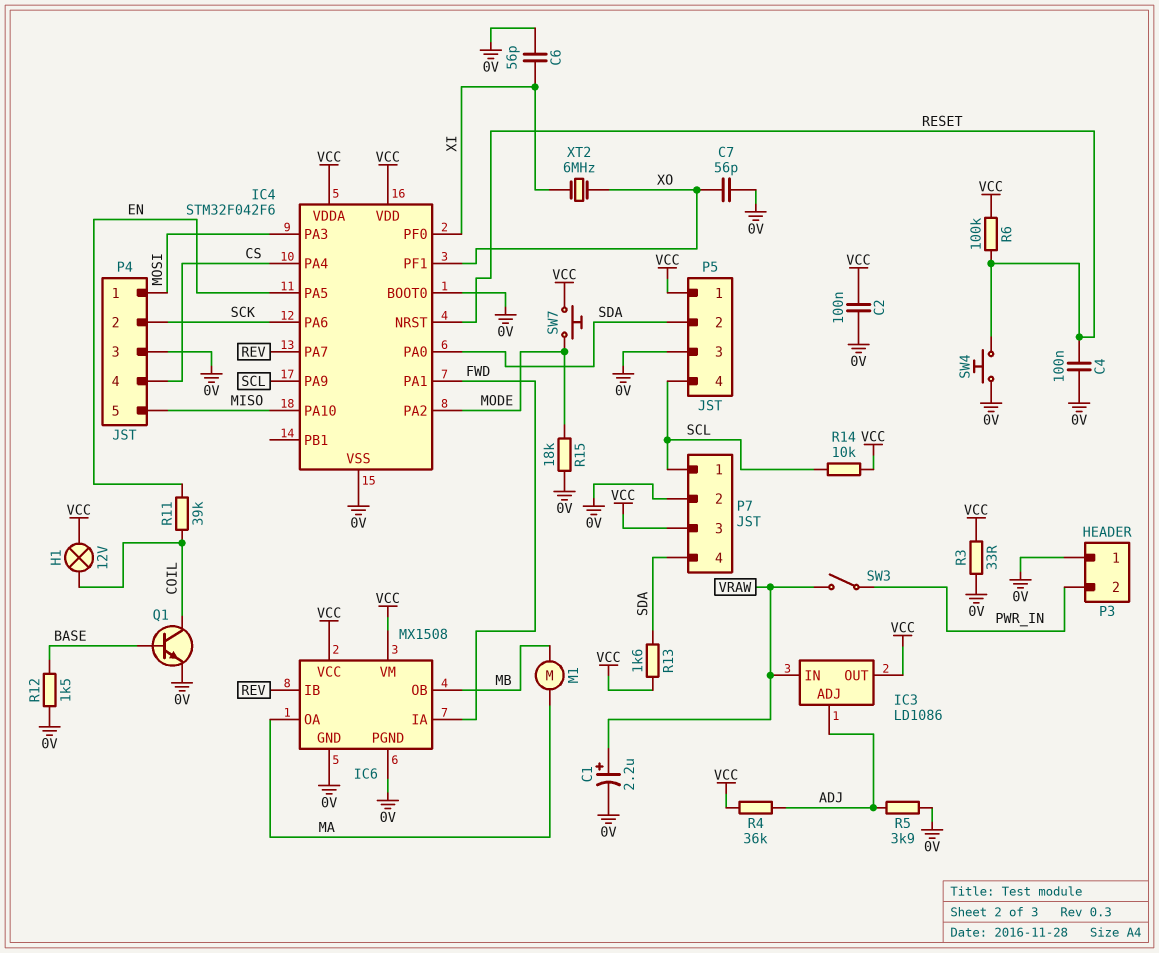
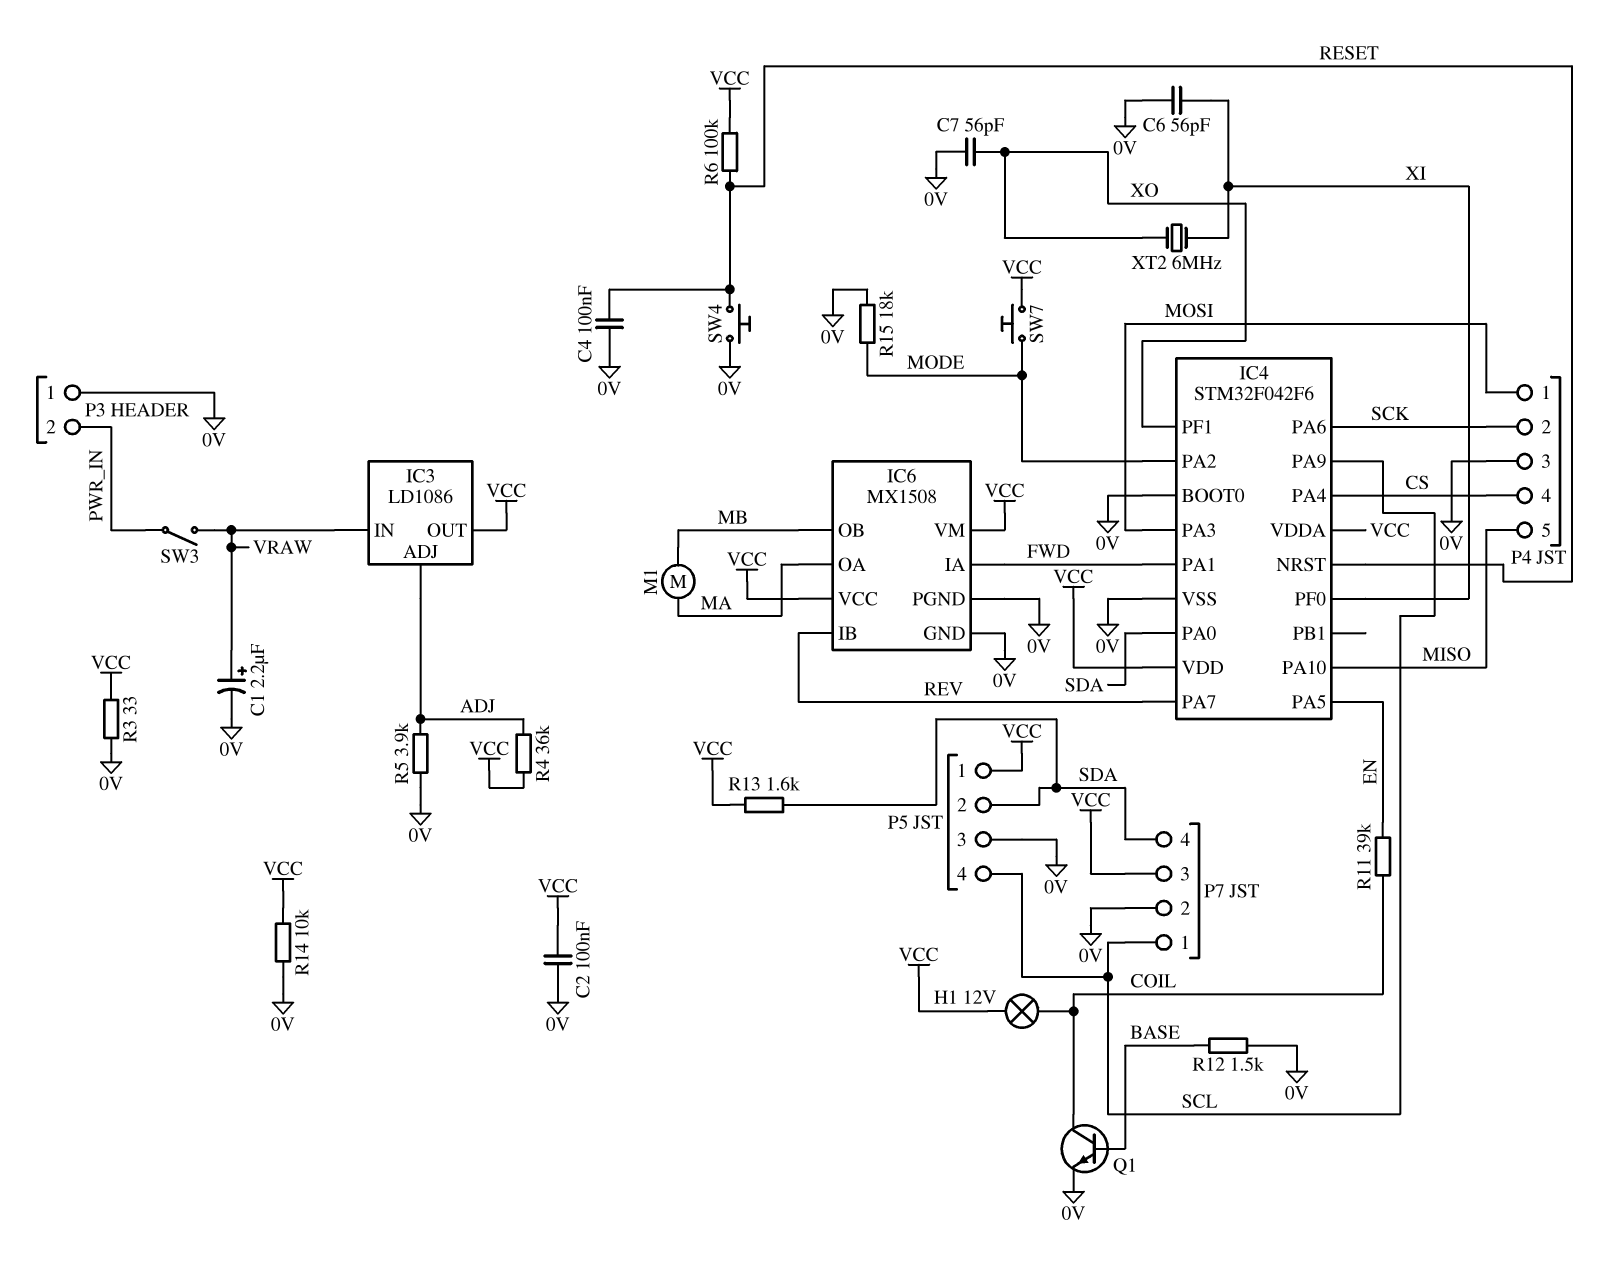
R14: 10k (SCL, VCC) -> 10k (0V, VCC)

